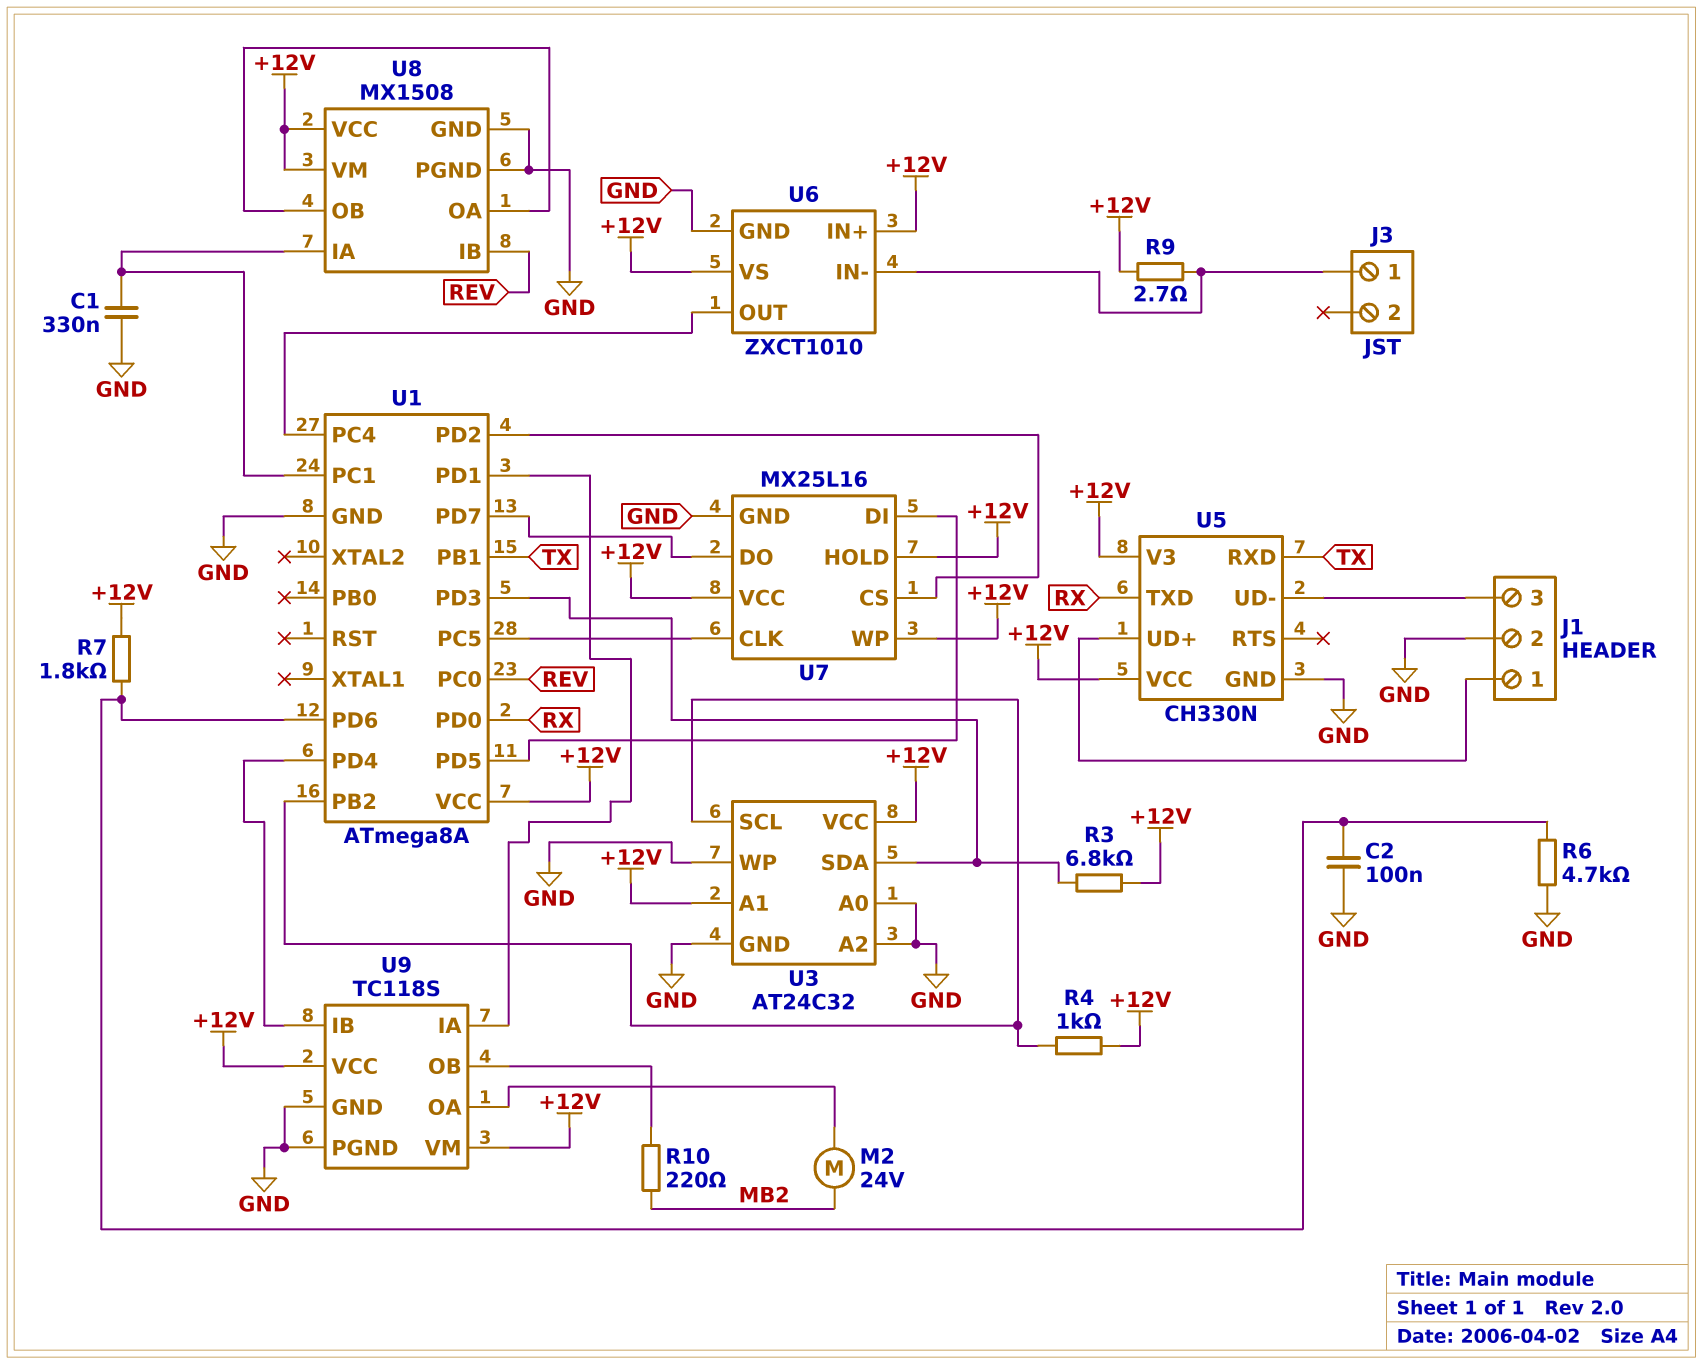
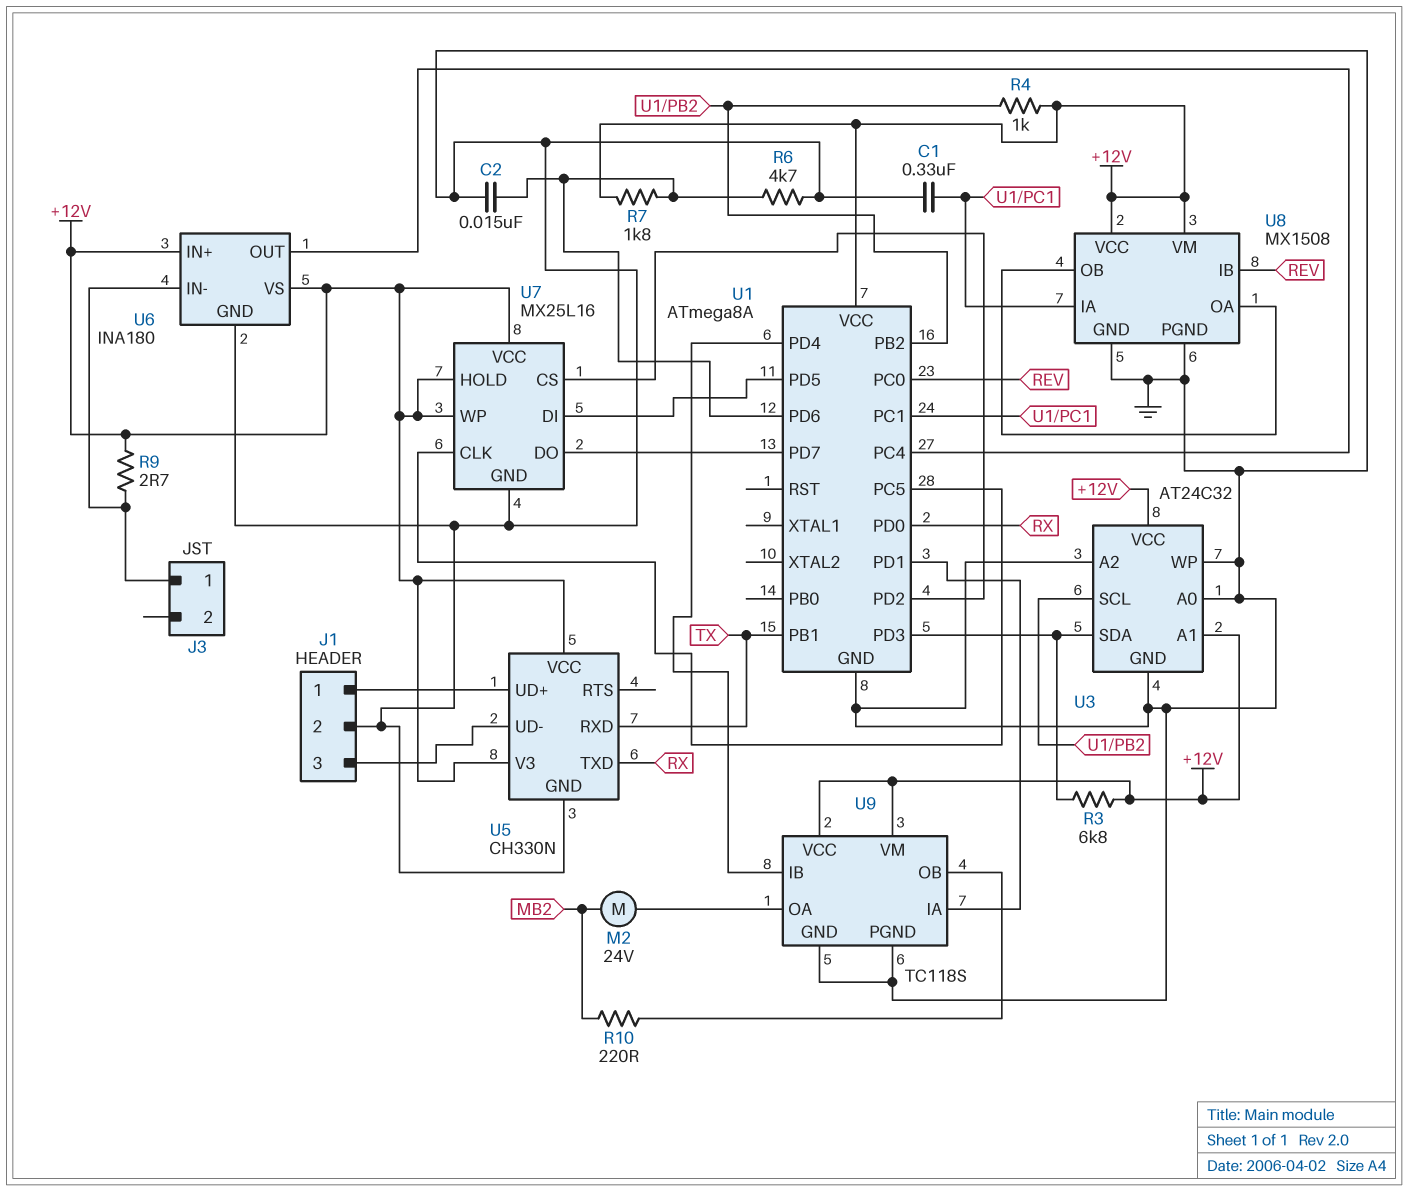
C2: 100nF (GND, U1/PD6) -> 15nF (GND, U1/PD6)
U6: ZXCT1010 -> INA180

